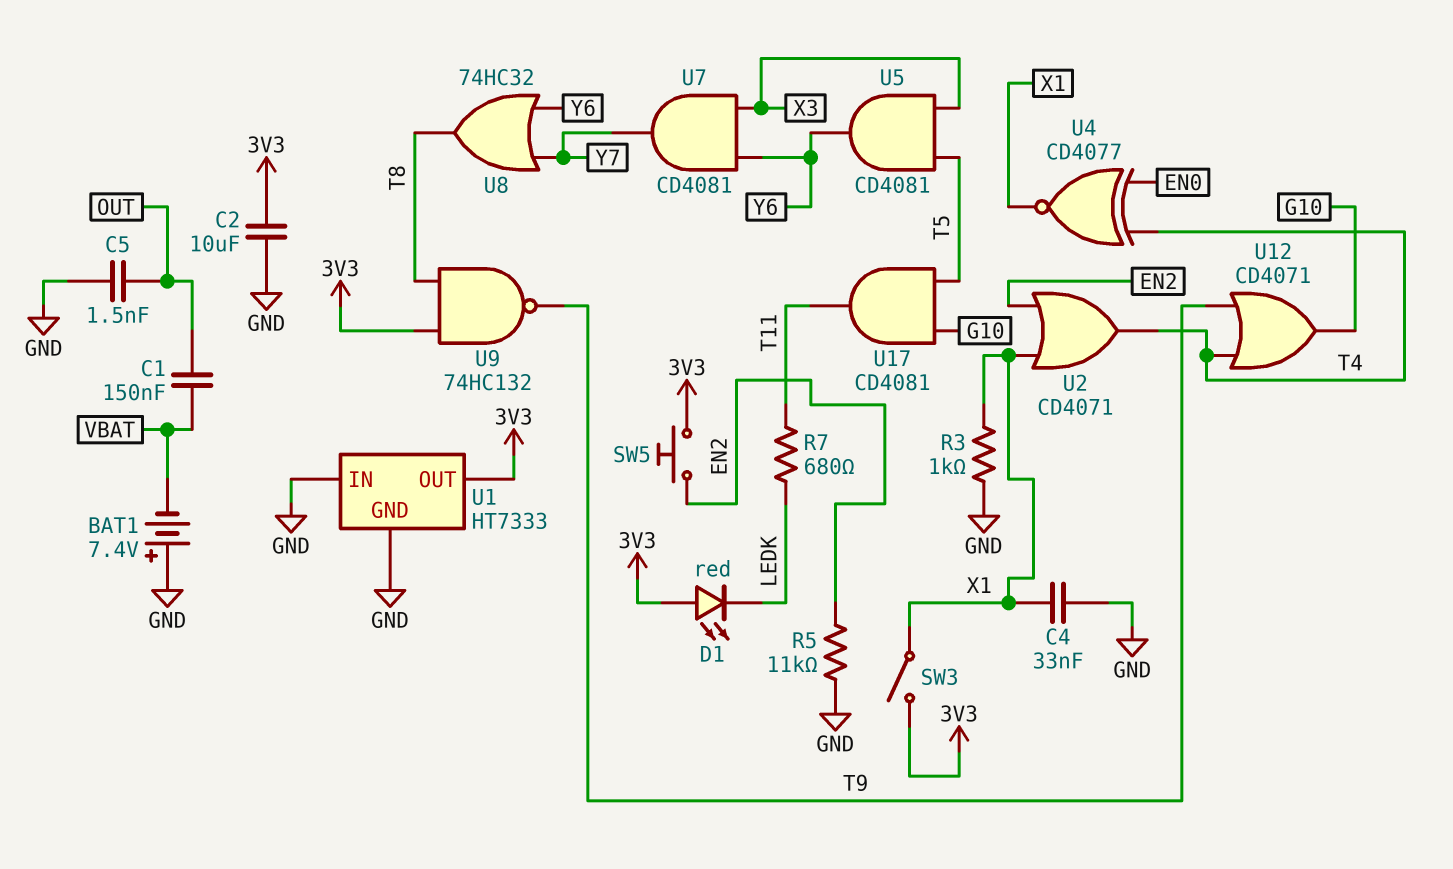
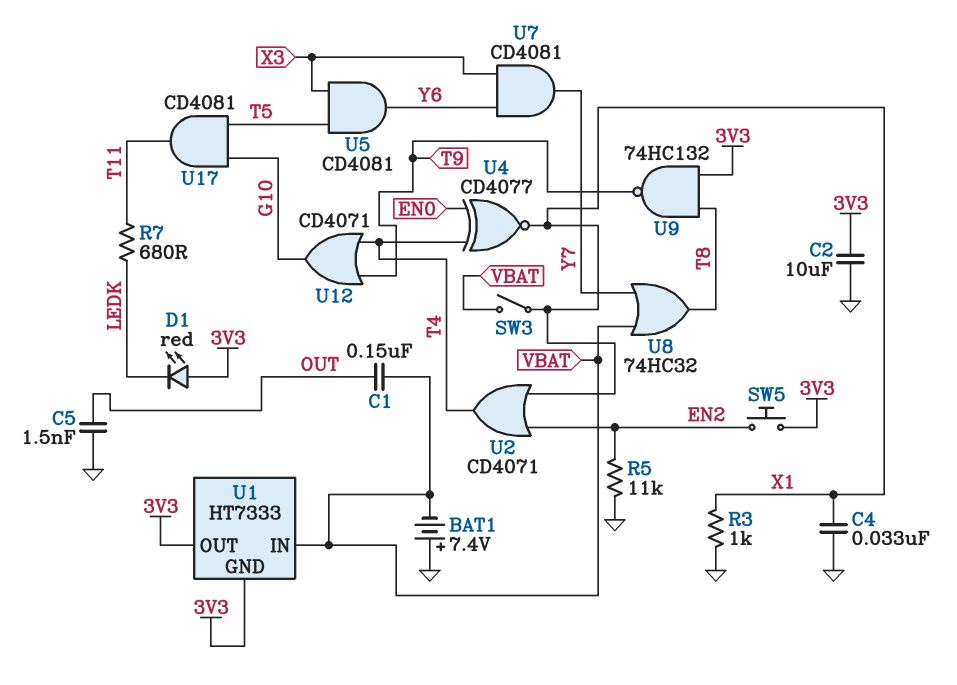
SW3: switch (3V3, X1) -> switch (VBAT, X1)
U1 pin GND: GND -> 3V3
U1 pin IN: GND -> VBAT
U8: OR 74HC32 (in Y6, in Y7, out T8) -> OR 74HC32 (in VBAT, in Y7, out T8)

